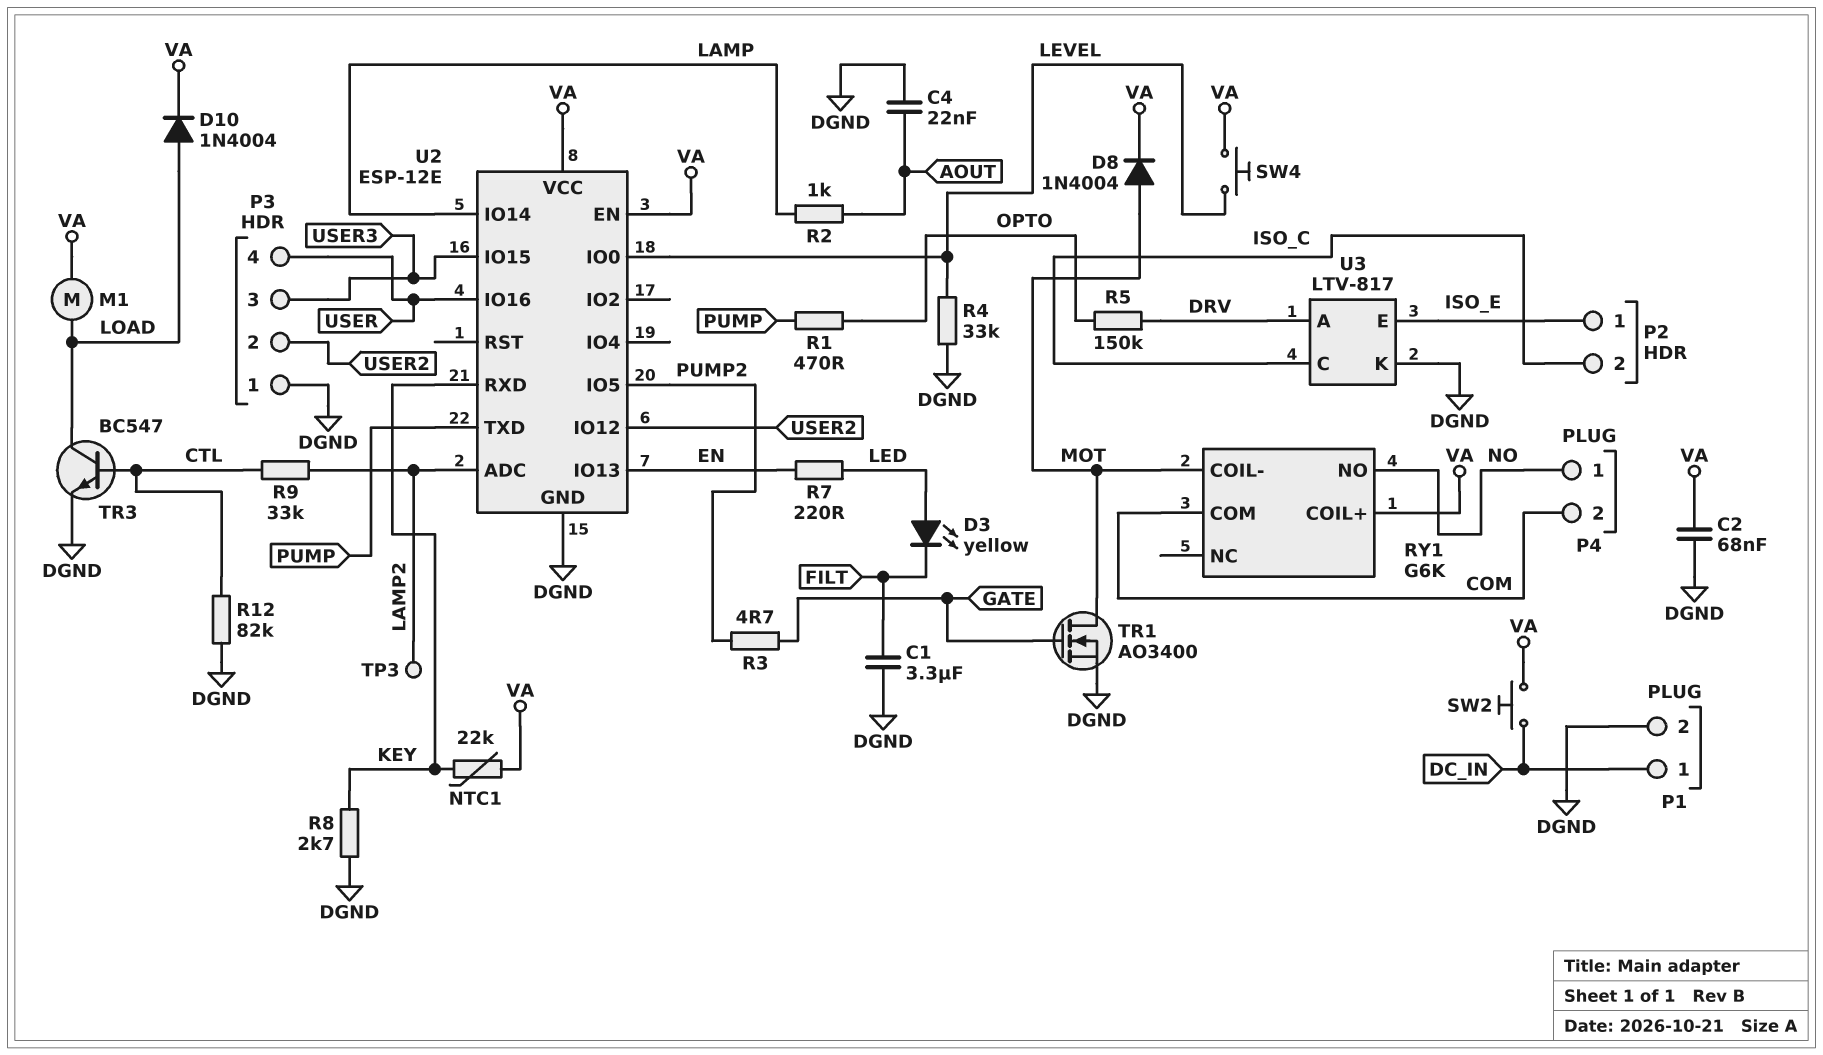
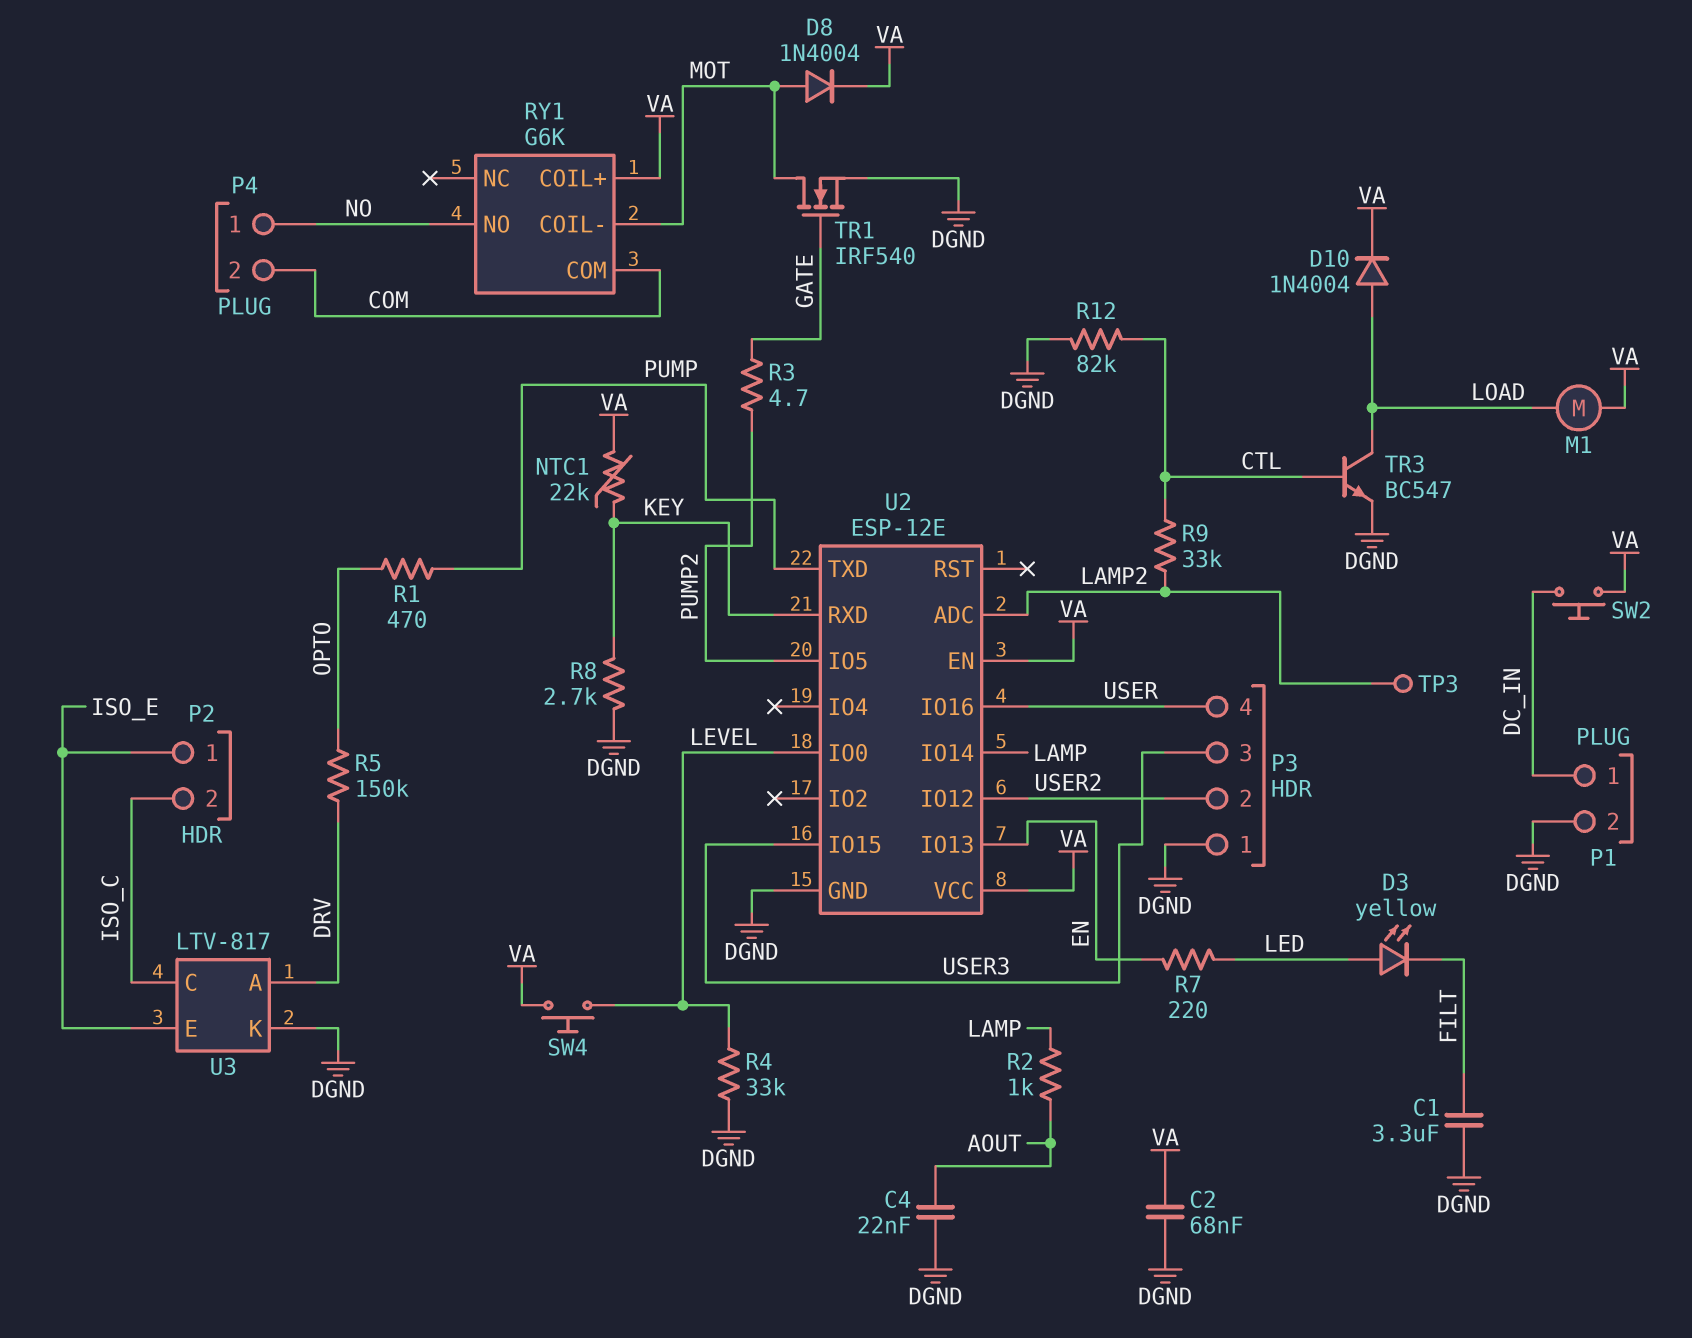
TR1: NMOS AO3400 (G GATE, D MOT, S DGND) -> NMOS IRF540 (G GATE, D MOT, S DGND)

